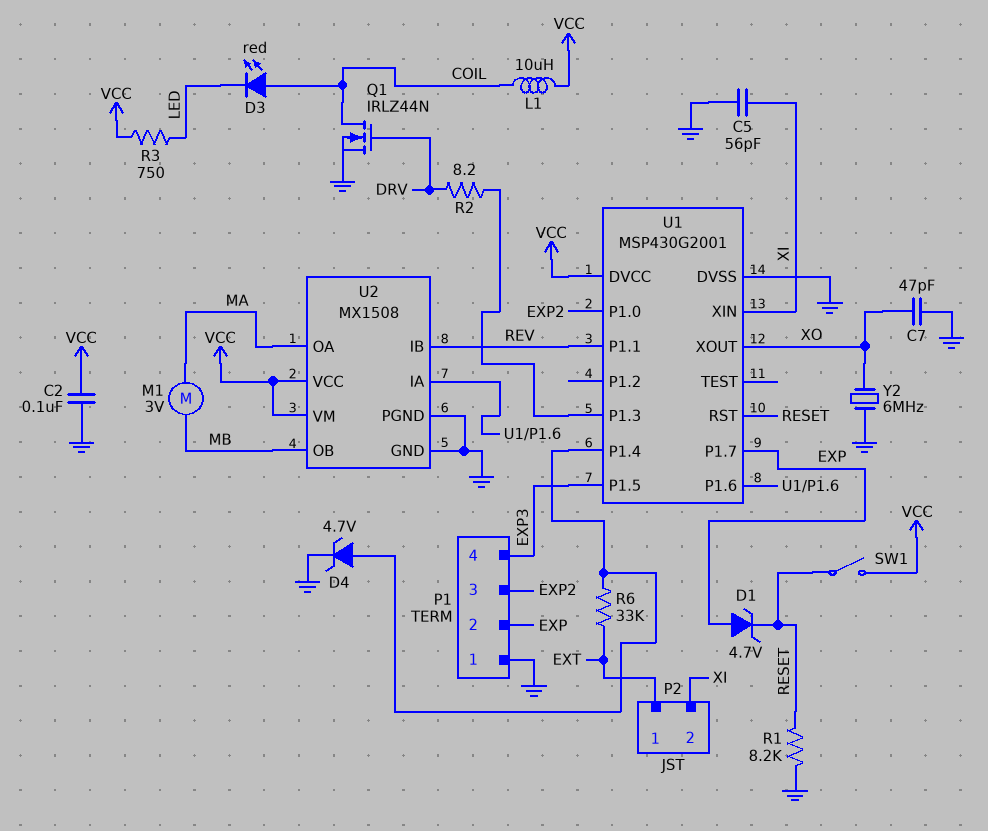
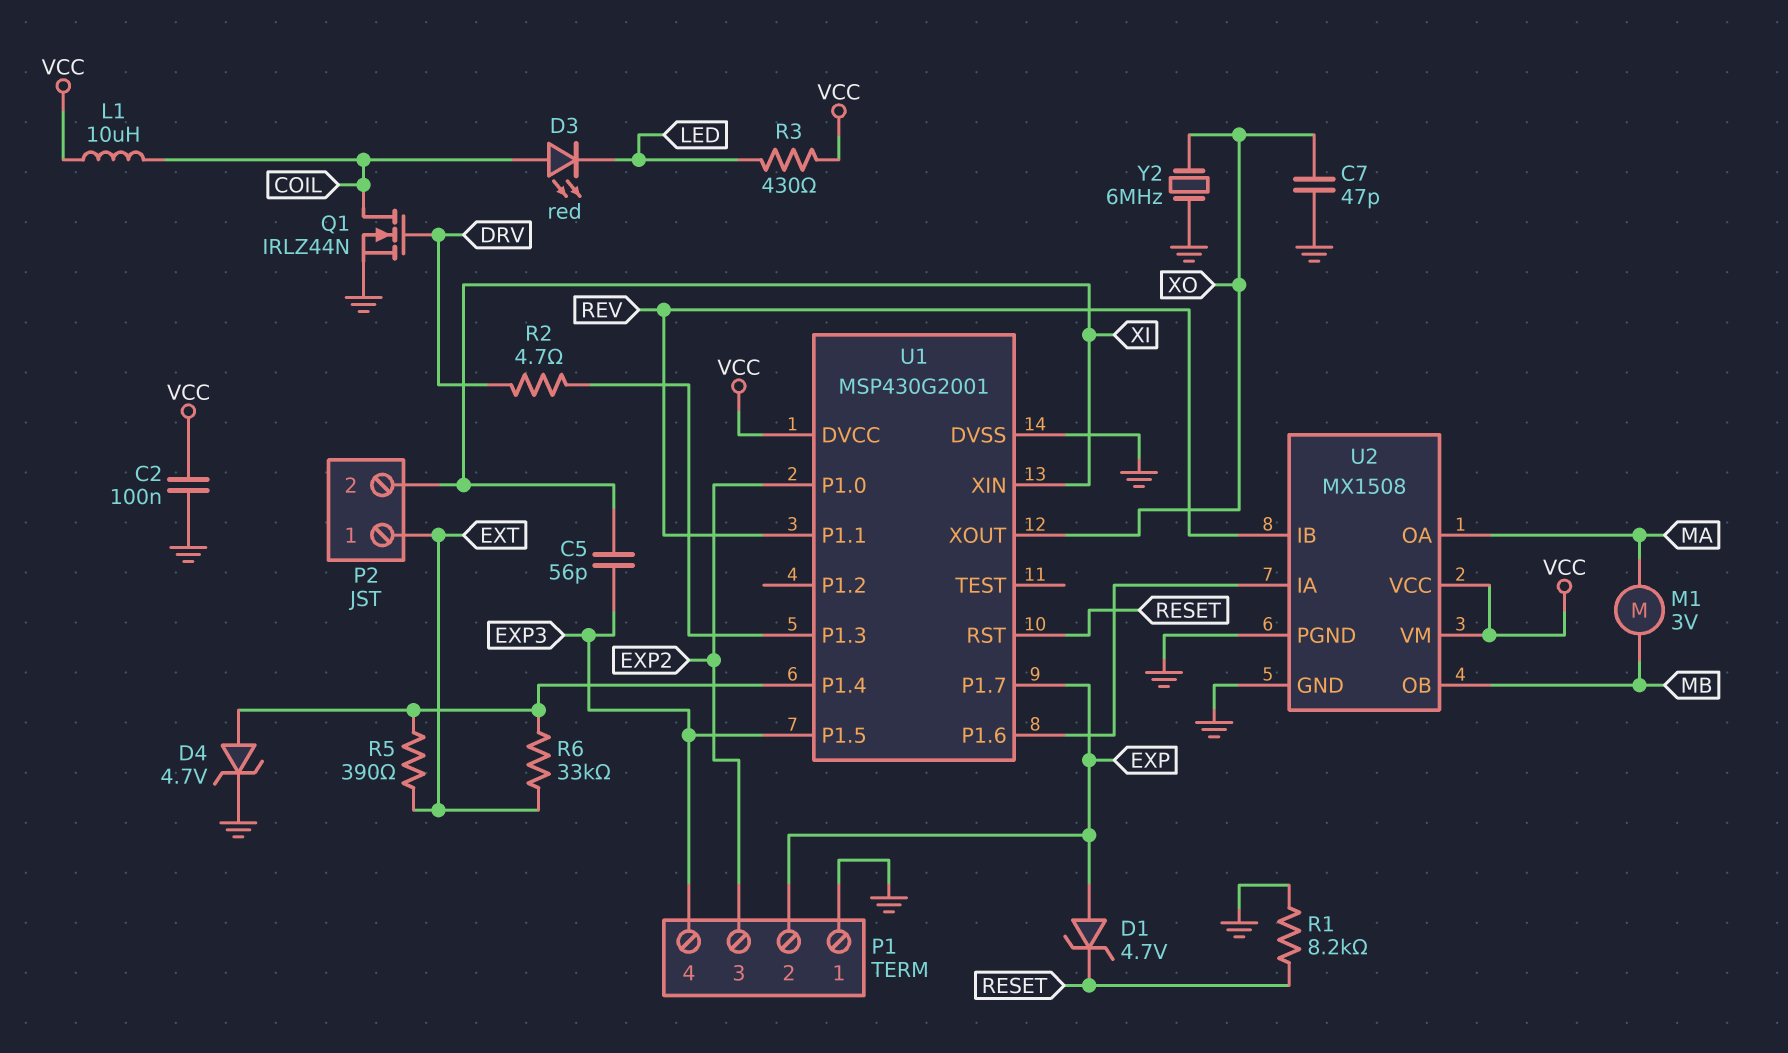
C5: 56pF (GND, XI) -> 56pF (EXP3, XI)
R2: 8.2 (DRV, U1/P1.3) -> 4.7 (DRV, U1/P1.3)
R3: 750 (LED, VCC) -> 430 (LED, VCC)
R5: none -> 390 (EXT, U1/P1.4)
SW1: switch (RESET, VCC) -> none

